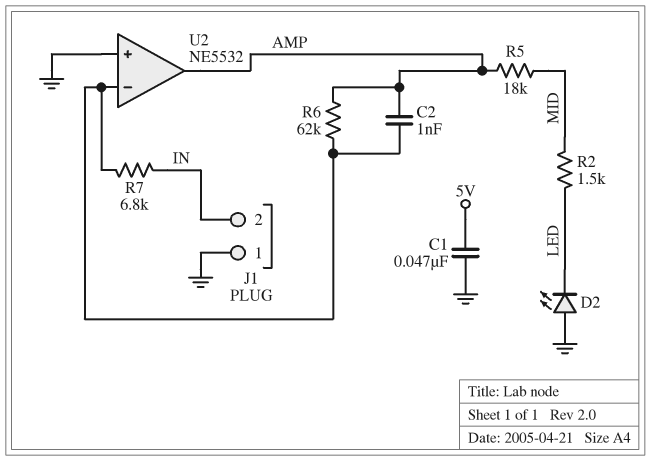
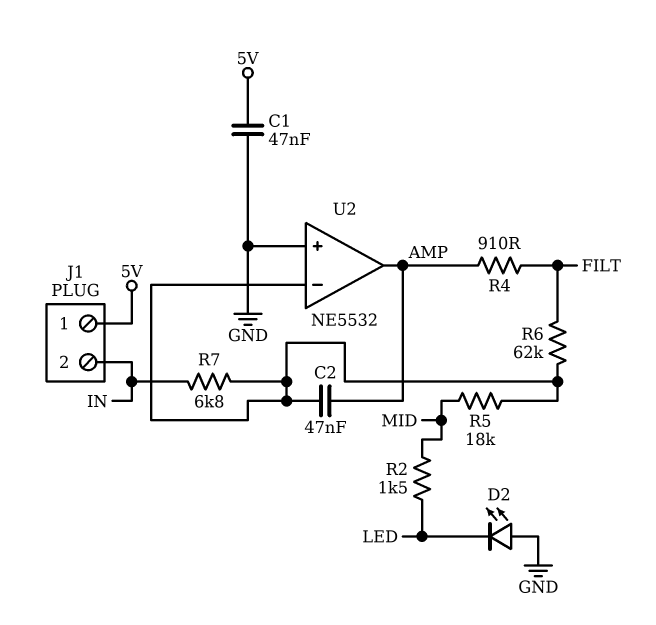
C2: 1nF (AMP, U2/in-) -> 47nF (AMP, U2/in-)
J1 pin 1: GND -> 5V
R4: none -> 910 (AMP, FILT)
R5: 18k (AMP, MID) -> 18k (MID, U2/in-)
R6: 62k (AMP, U2/in-) -> 62k (FILT, U2/in-)

